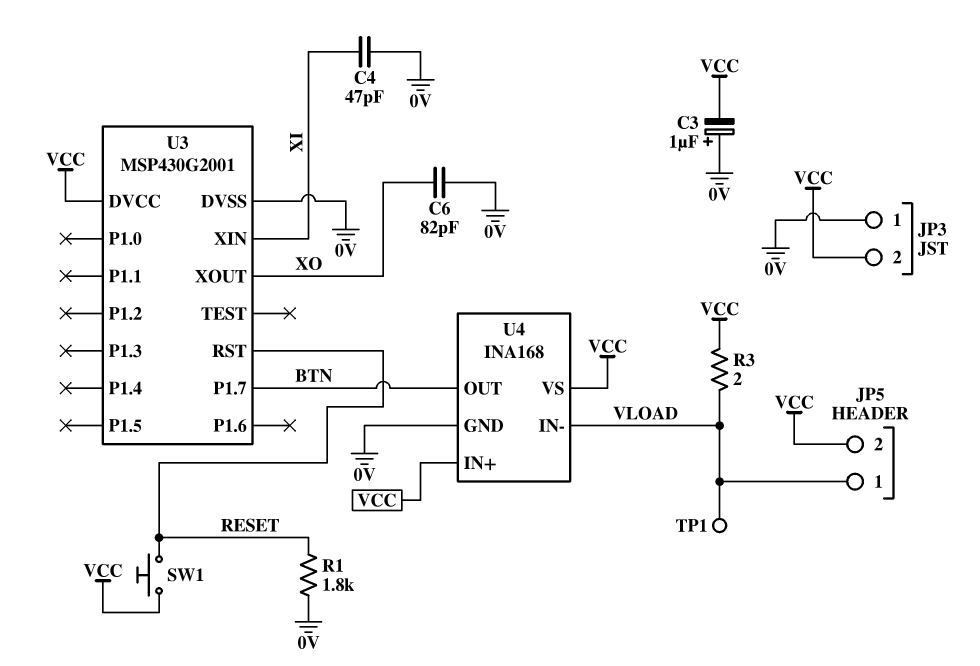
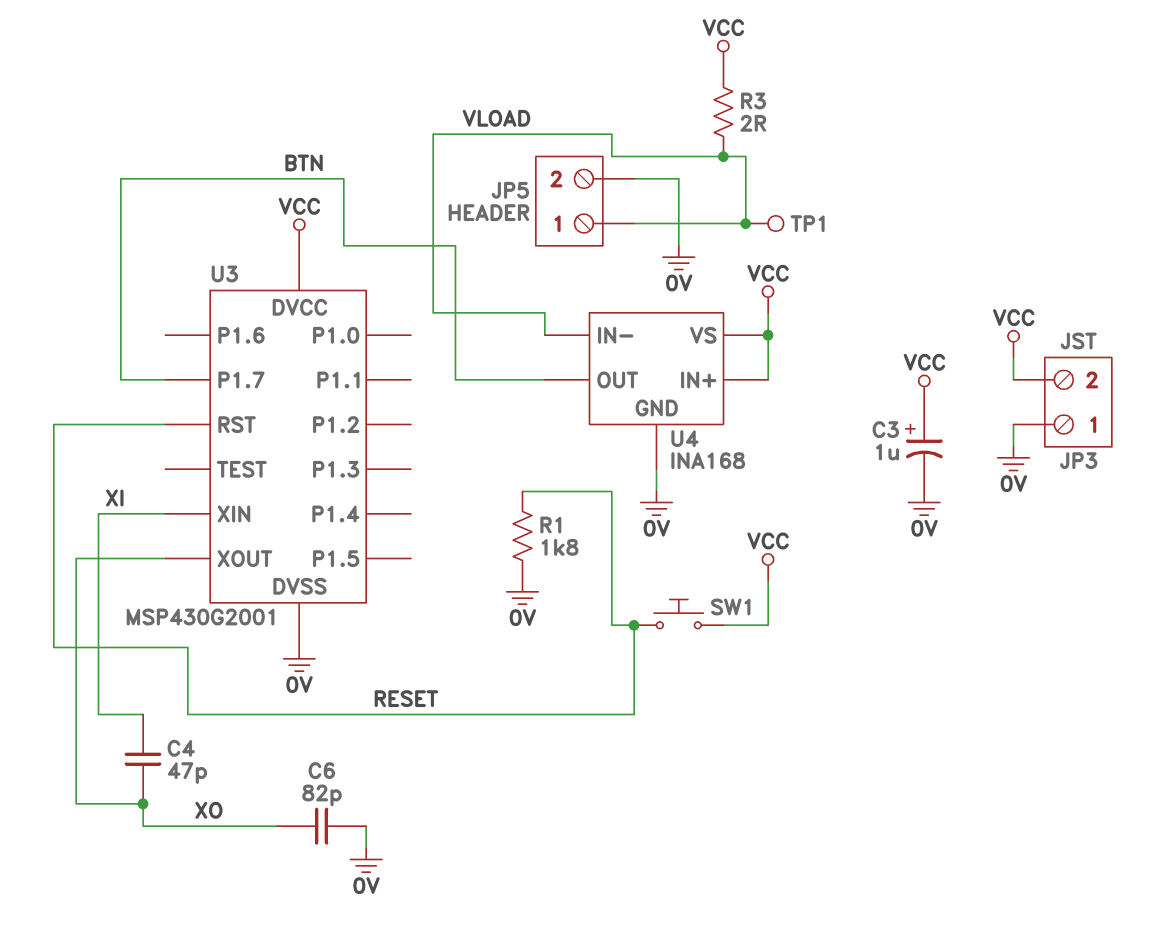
C3: 1uF (plus 0V, minus VCC) -> 1uF (plus VCC, minus 0V)
C4: 47pF (0V, XI) -> 47pF (XI, XO)
JP5 pin 2: VCC -> 0V

